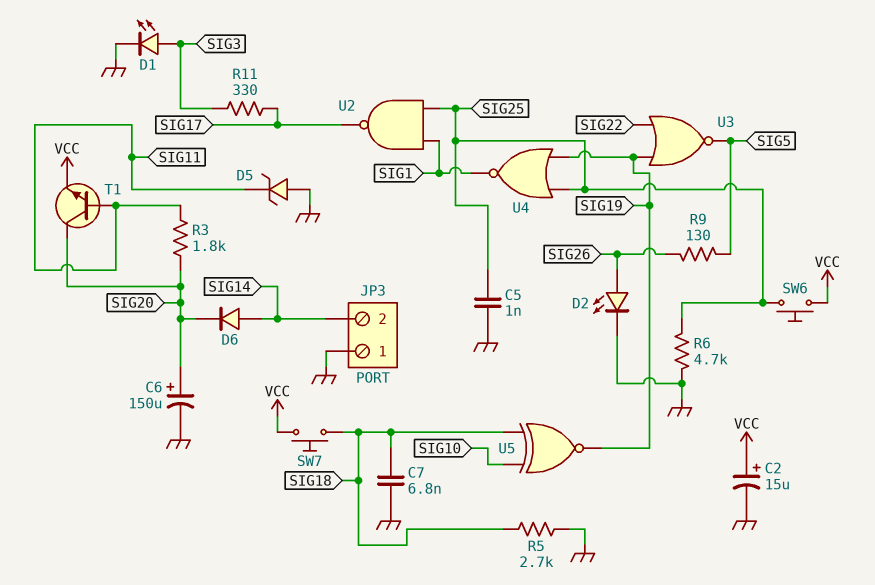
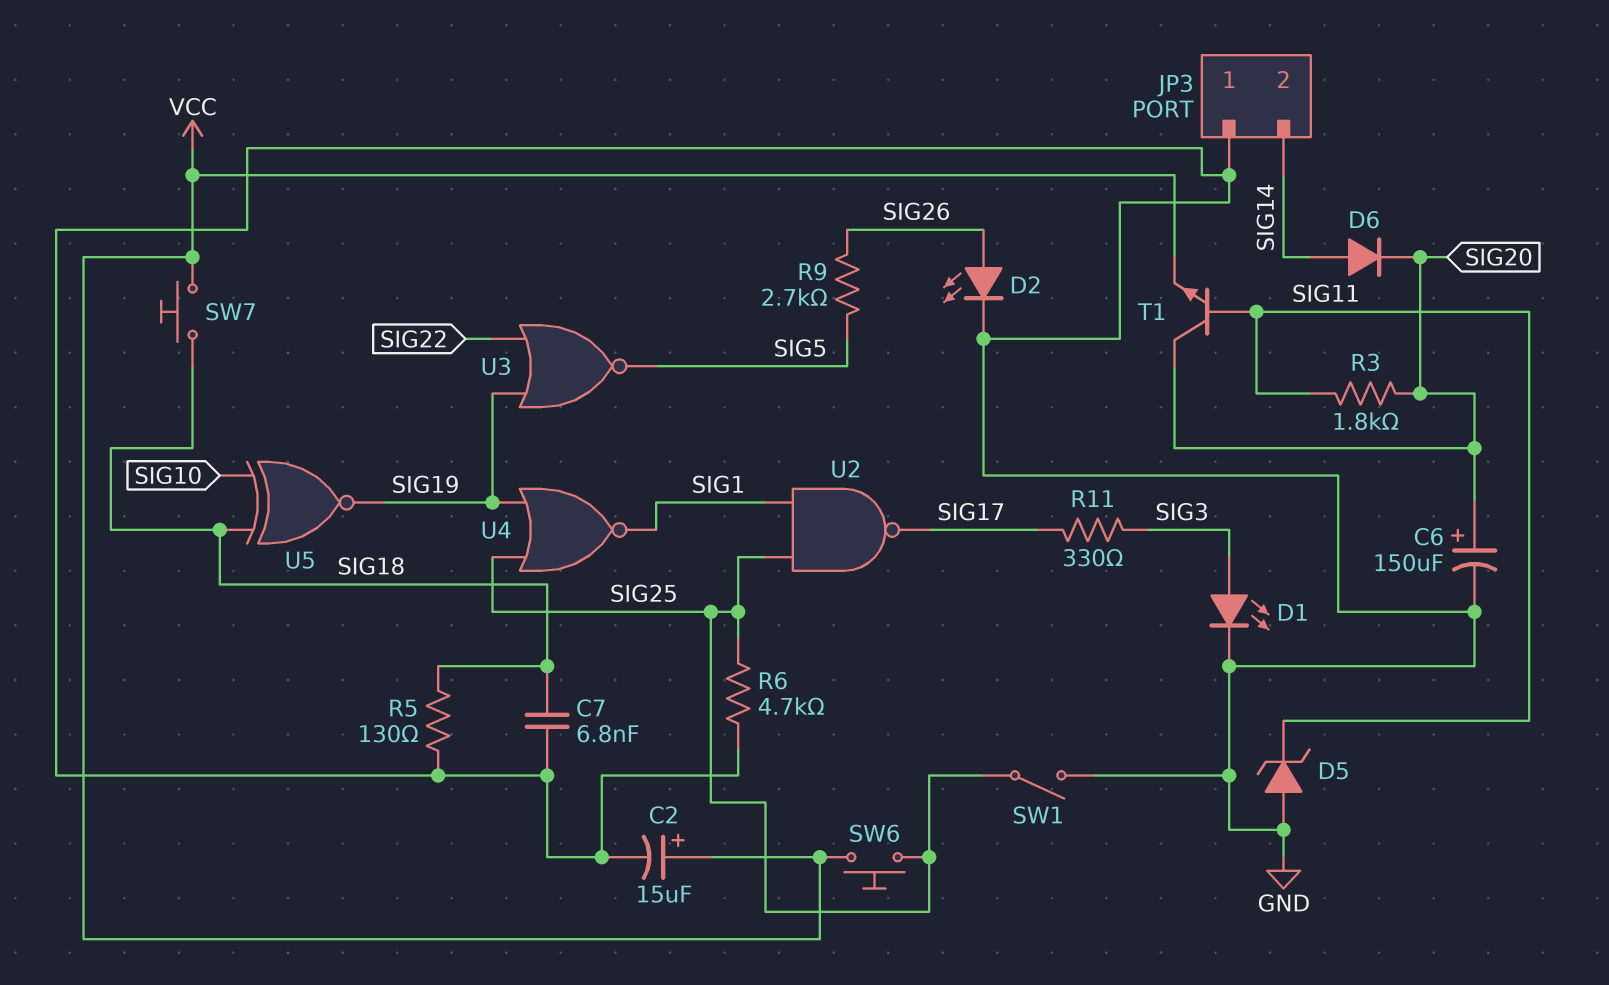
C5: 1nF (GND, SIG25) -> none
R5: 2.7k (GND, SIG18) -> 130 (GND, SIG18)
R9: 130 (SIG5, SIG26) -> 2.7k (SIG5, SIG26)
SW1: none -> switch (GND, SIG25)

